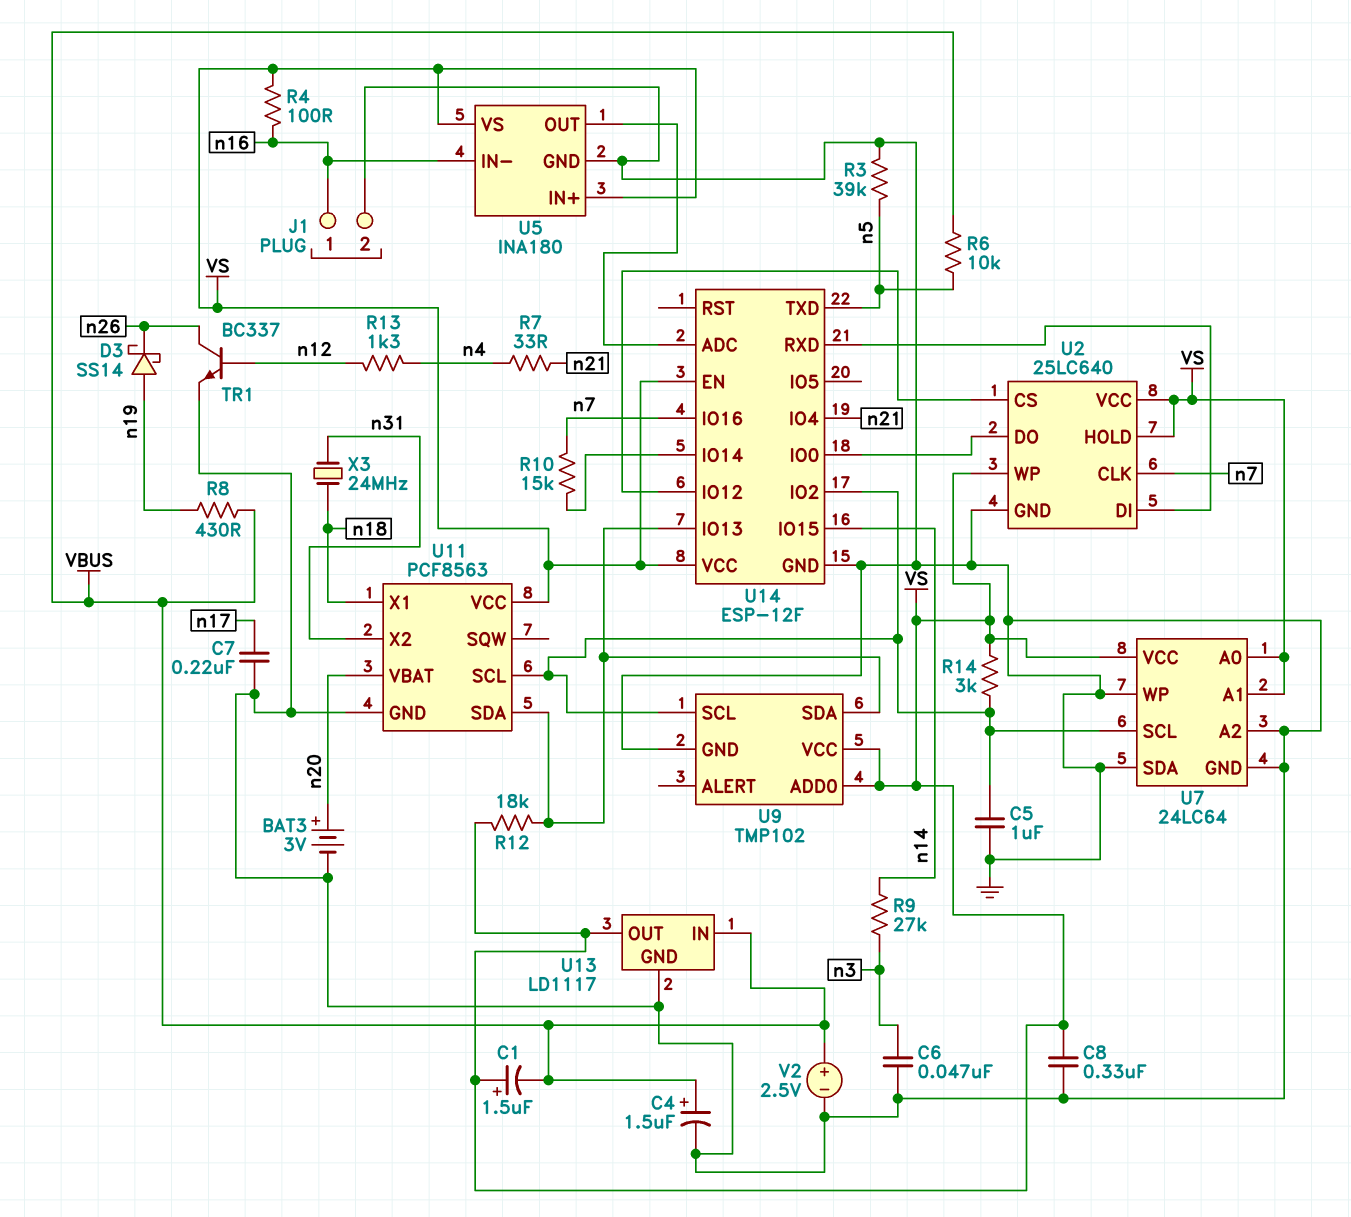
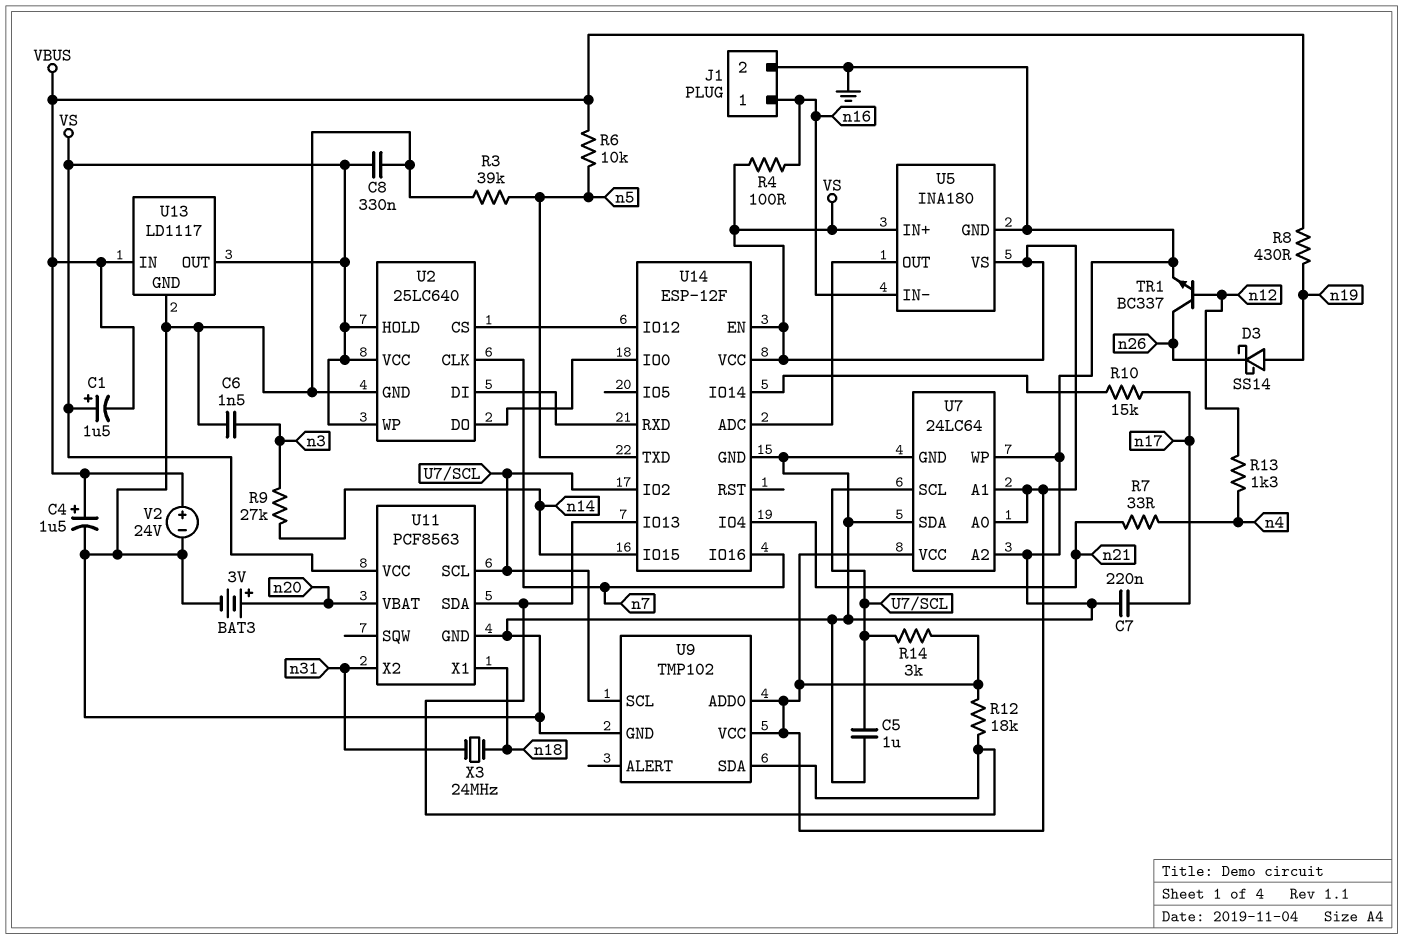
C6: 47nF (GND, n3) -> 1.5nF (GND, n3)
R10: 15k (U14/IO14, n7) -> 15k (U14/IO14, n17)
V2: 2.5V (plus VBUS, minus GND) -> 24V (plus VBUS, minus GND)

